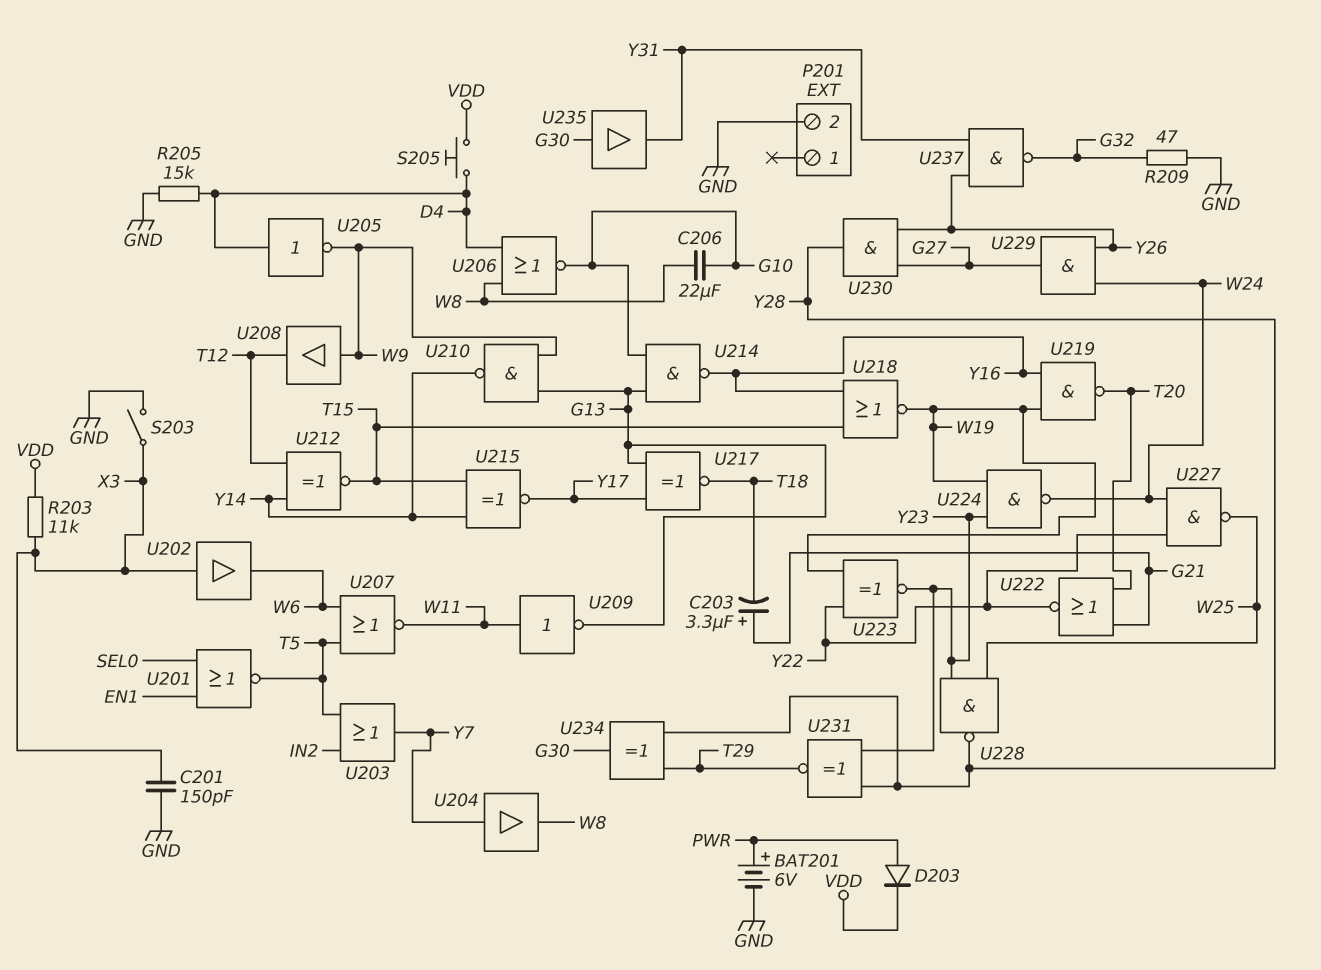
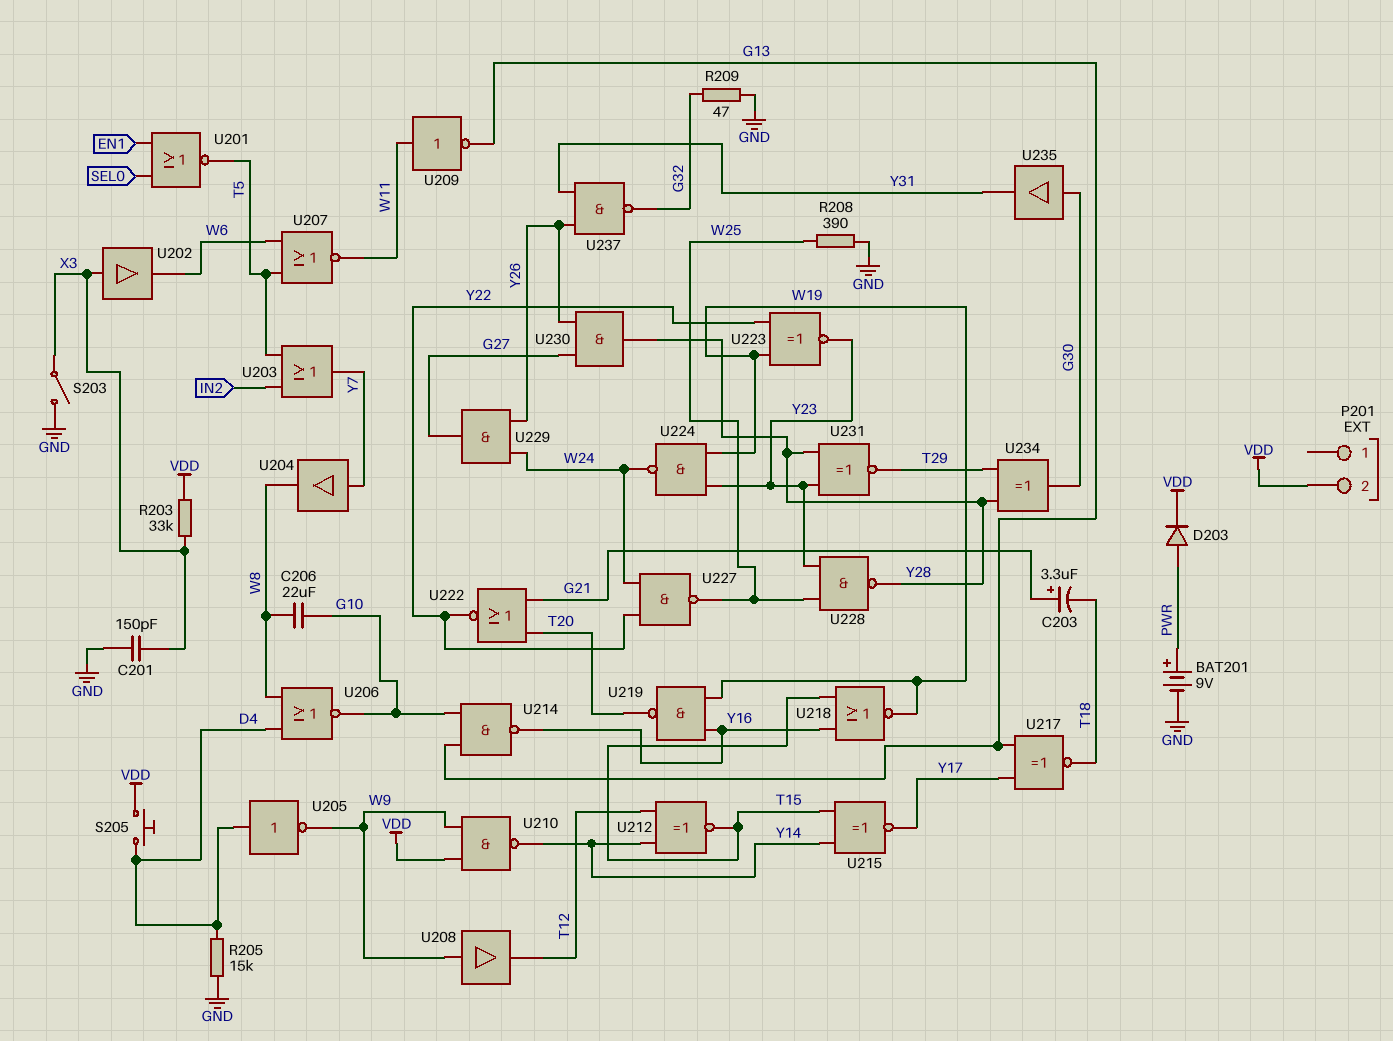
BAT201: 6V (plus PWR, minus GND) -> 9V (plus PWR, minus GND)
P201 pin 2: GND -> VDD
R203: 11k (VDD, X3) -> 33k (VDD, X3)
R208: none -> 390 (GND, W25)
U210: NAND (in G13, in W9, out Y14) -> NAND (in VDD, in W9, out Y14)

